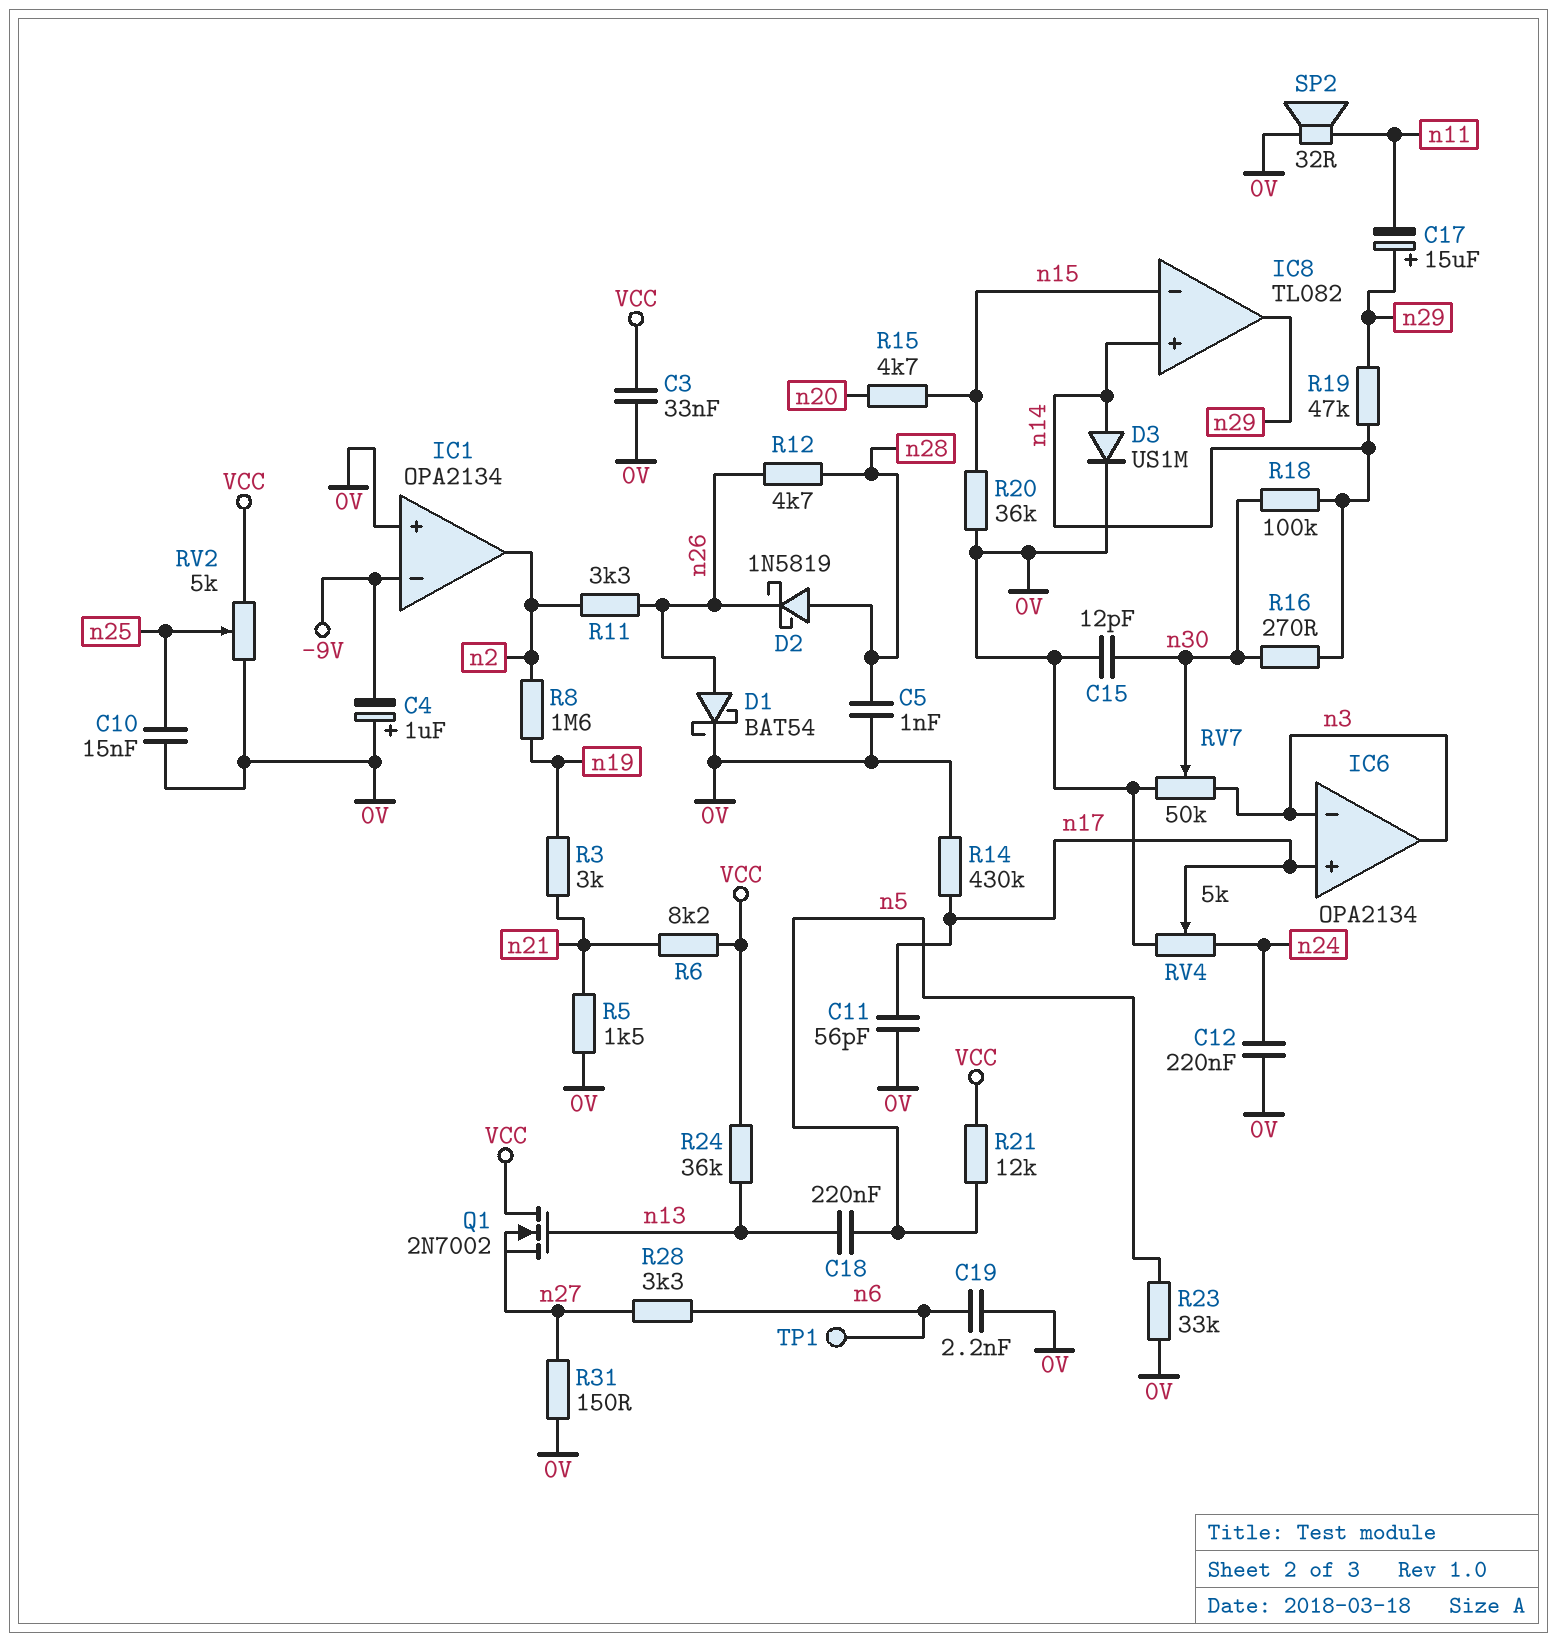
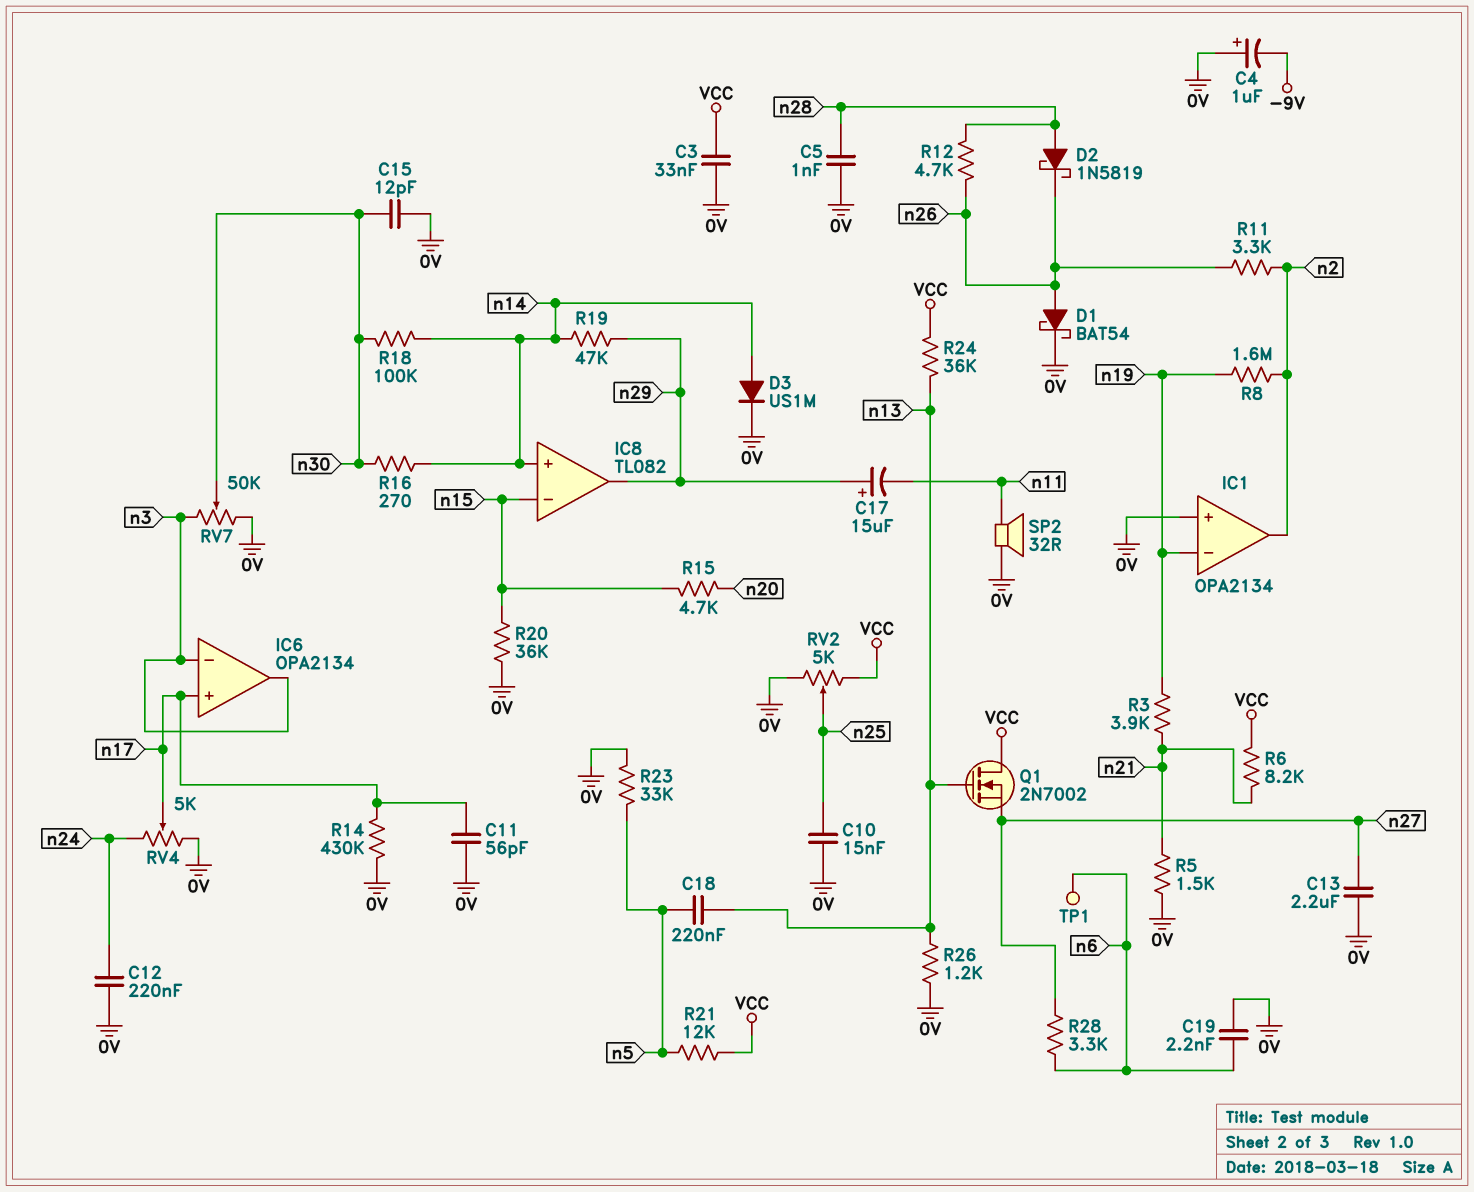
C13: none -> 2.2uF (0V, n27)
IC1 pin in-: -9V -> n19
R3: 3k (n19, n21) -> 3.9k (n19, n21)
R26: none -> 1.2k (0V, n13)
R31: 150 (0V, n27) -> none

